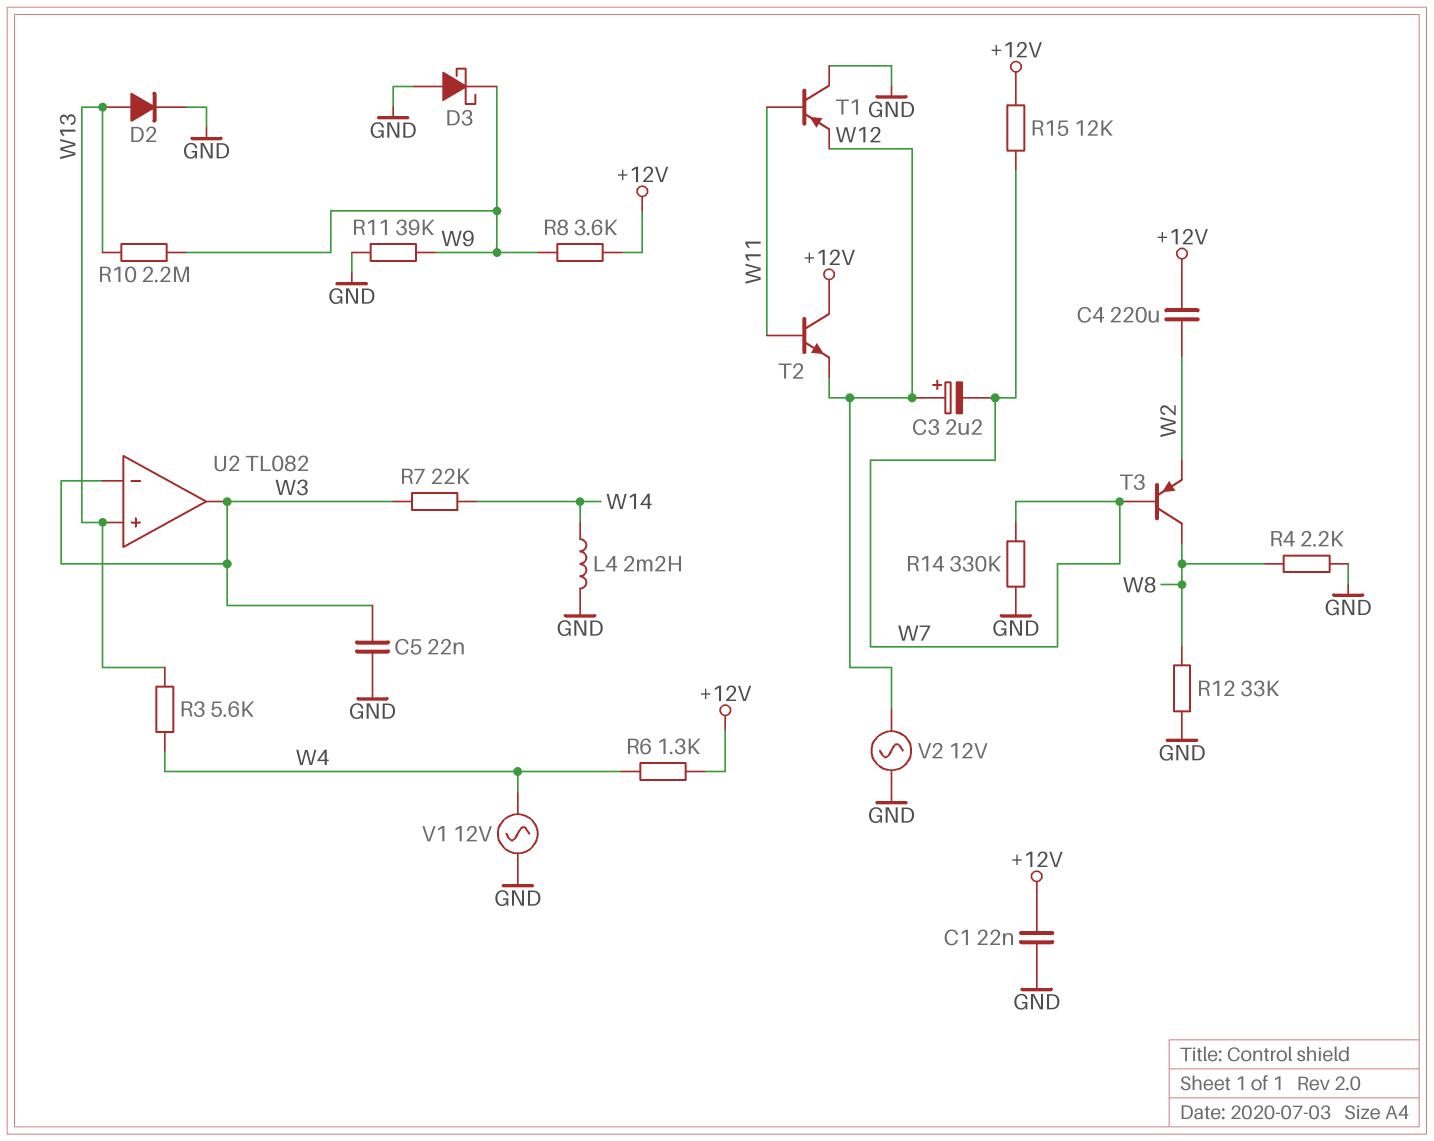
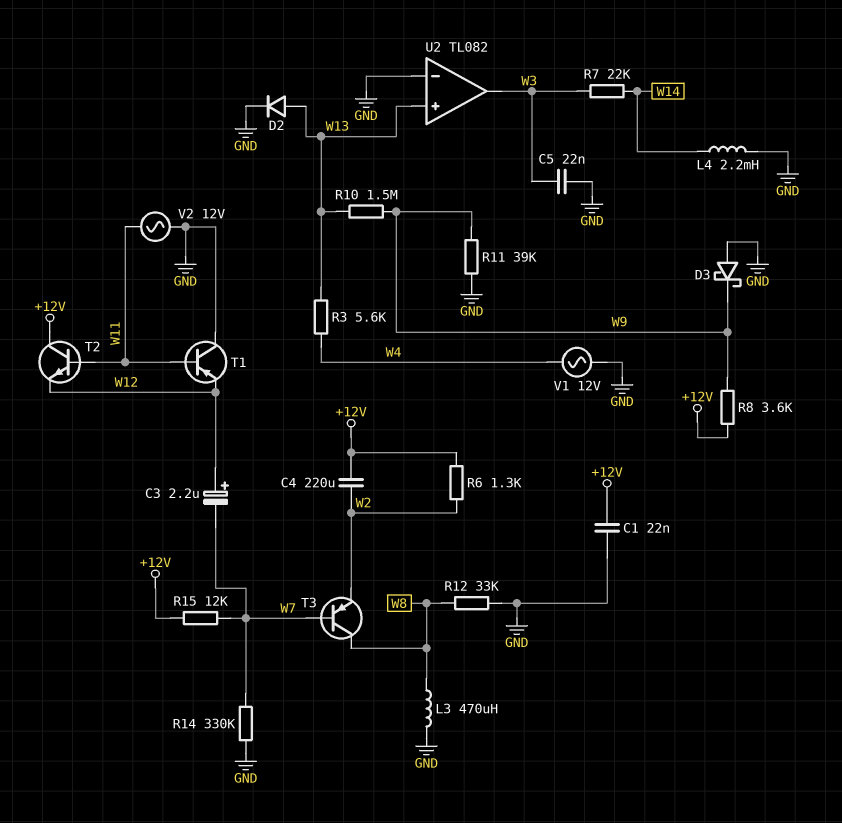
L3: none -> 470uH (GND, W8)
R4: 2.2k (GND, W8) -> none
R6: 1.3k (+12V, W4) -> 1.3k (+12V, W2)
R10: 2.2M (W9, W13) -> 1.5M (W9, W13)
U2 pin in-: W3 -> GND
V2: AC 12V (GND, W12) -> AC 12V (GND, W11)

